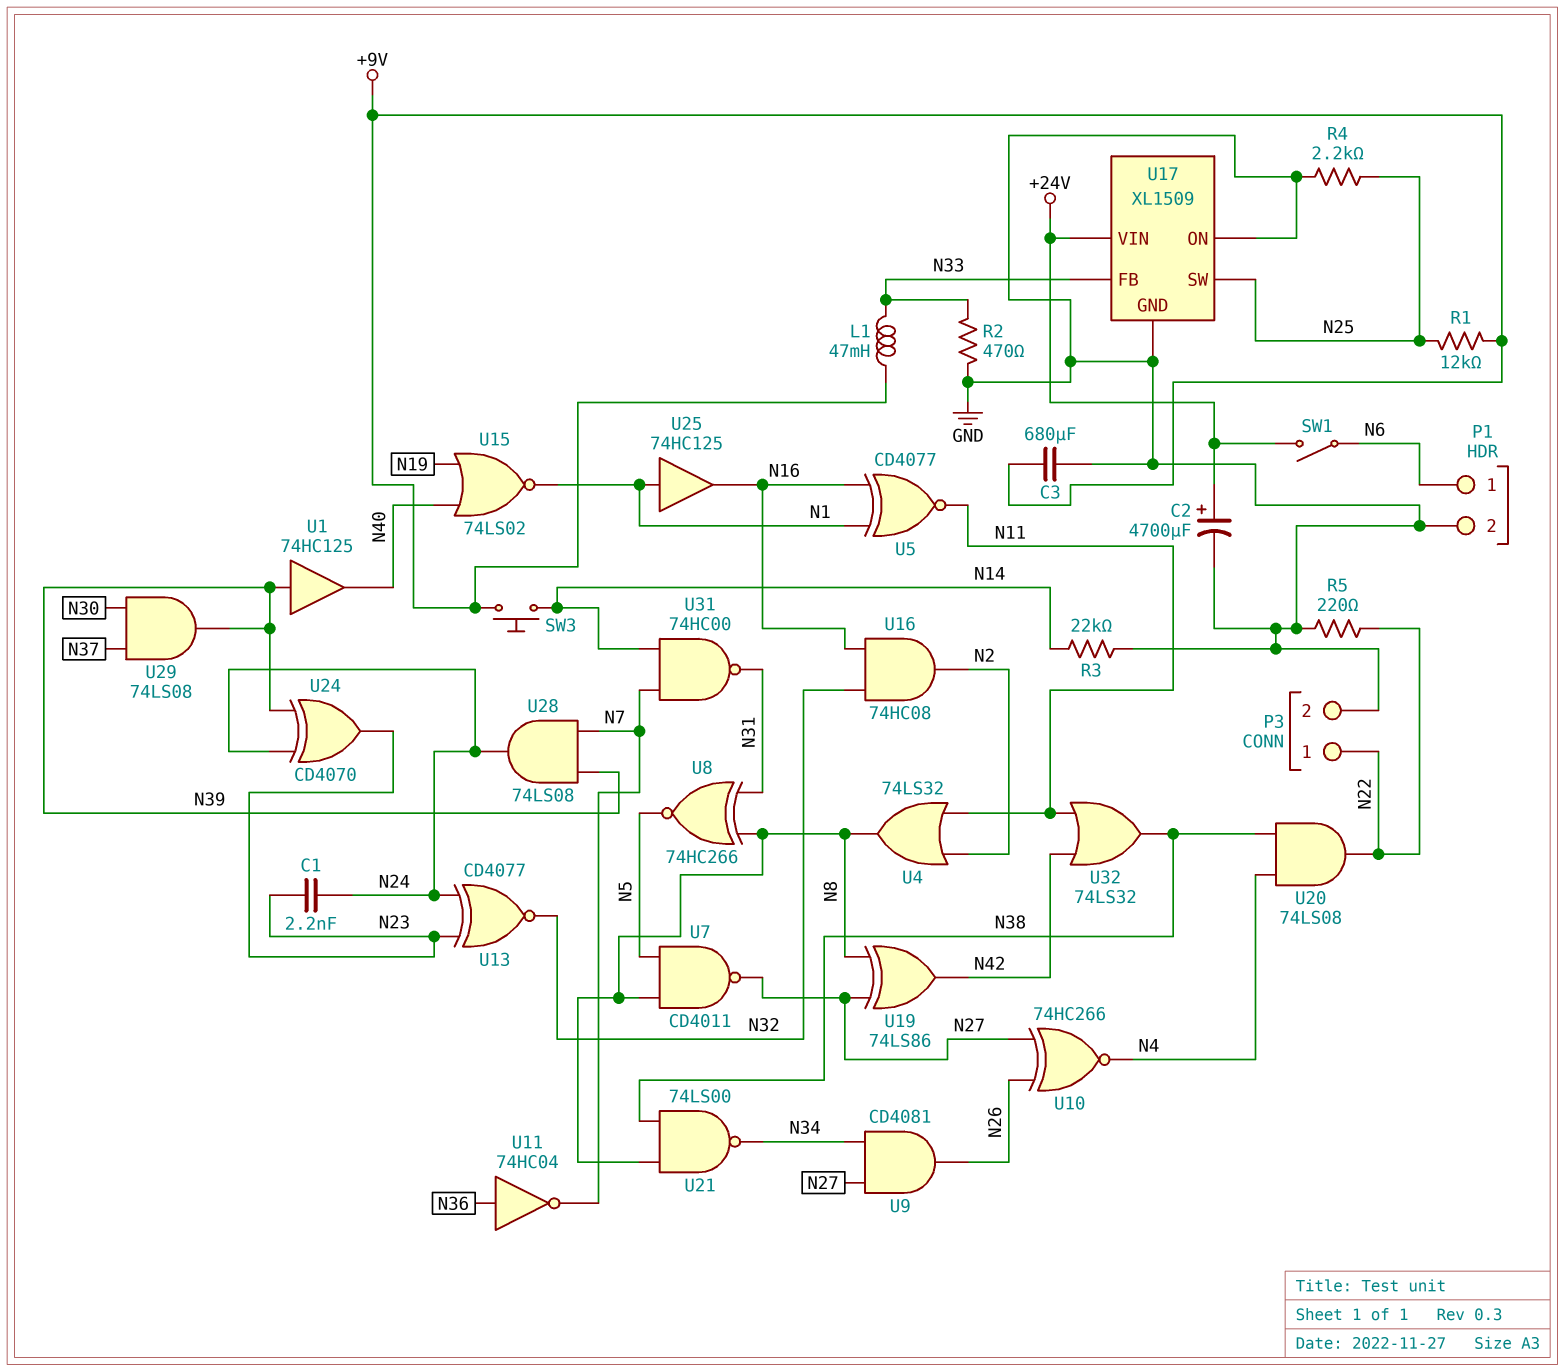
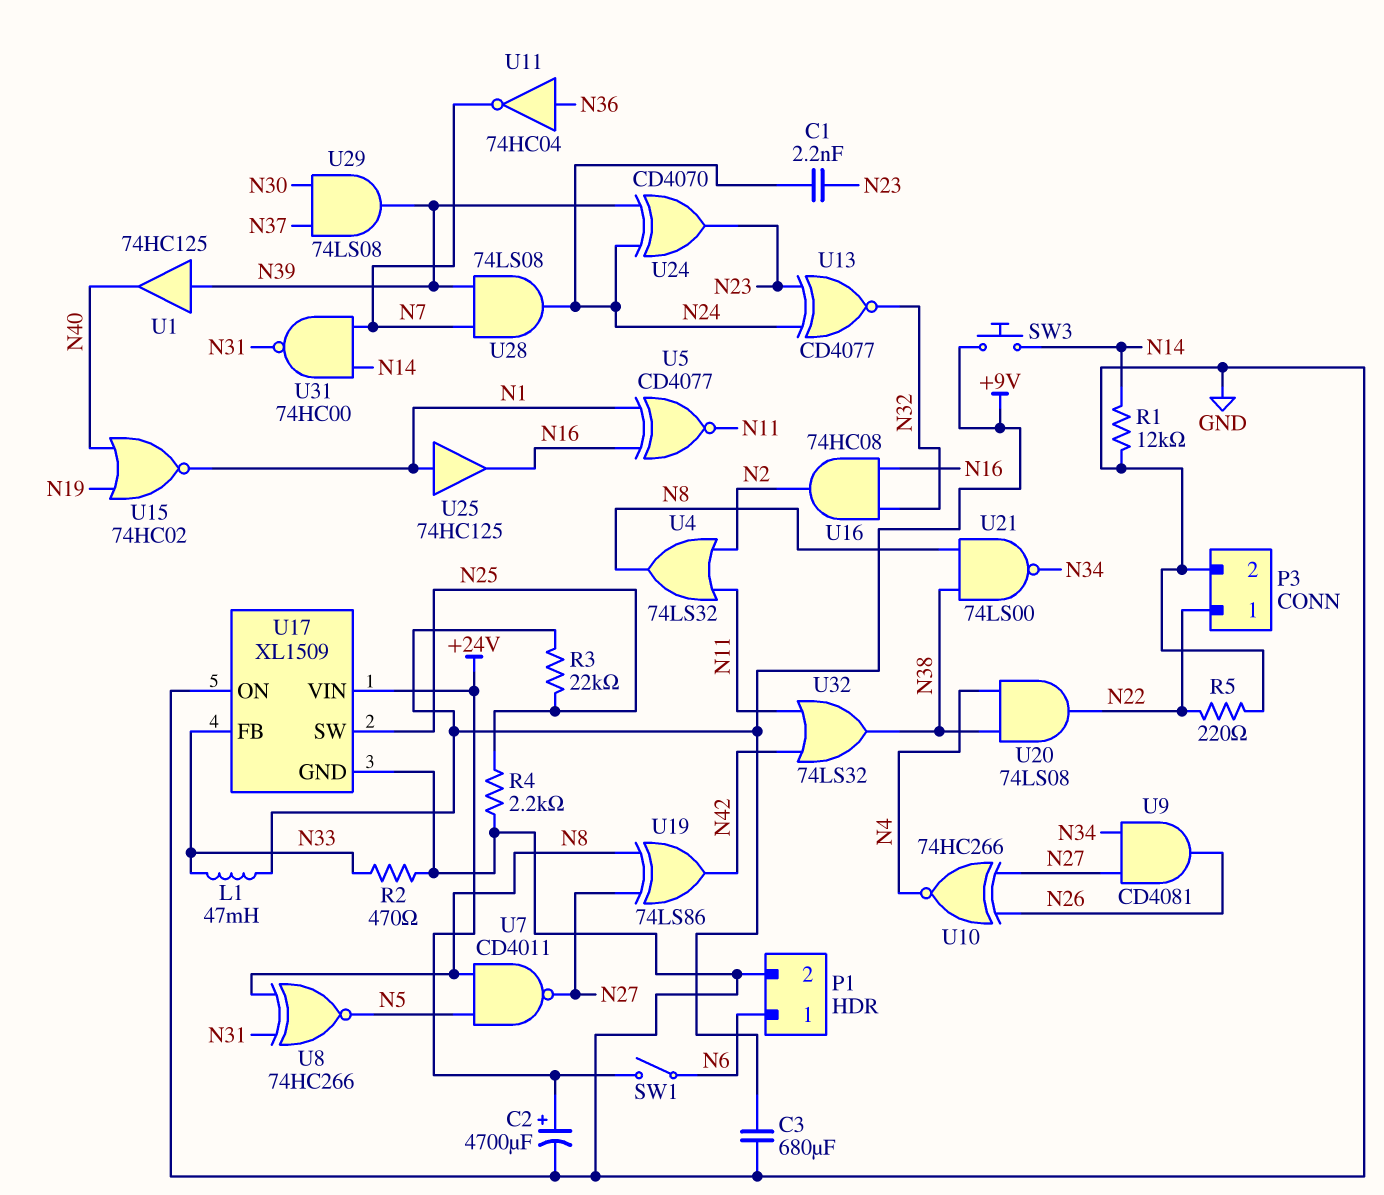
R1: 12k (+9V, N25) -> 12k (GND, N14)
R3: 22k (GND, N14) -> 22k (+9V, N25)
U15: NOR 74LS02 (in N19, in N40, out N1) -> NOR 74HC02 (in N19, in N40, out N1)

